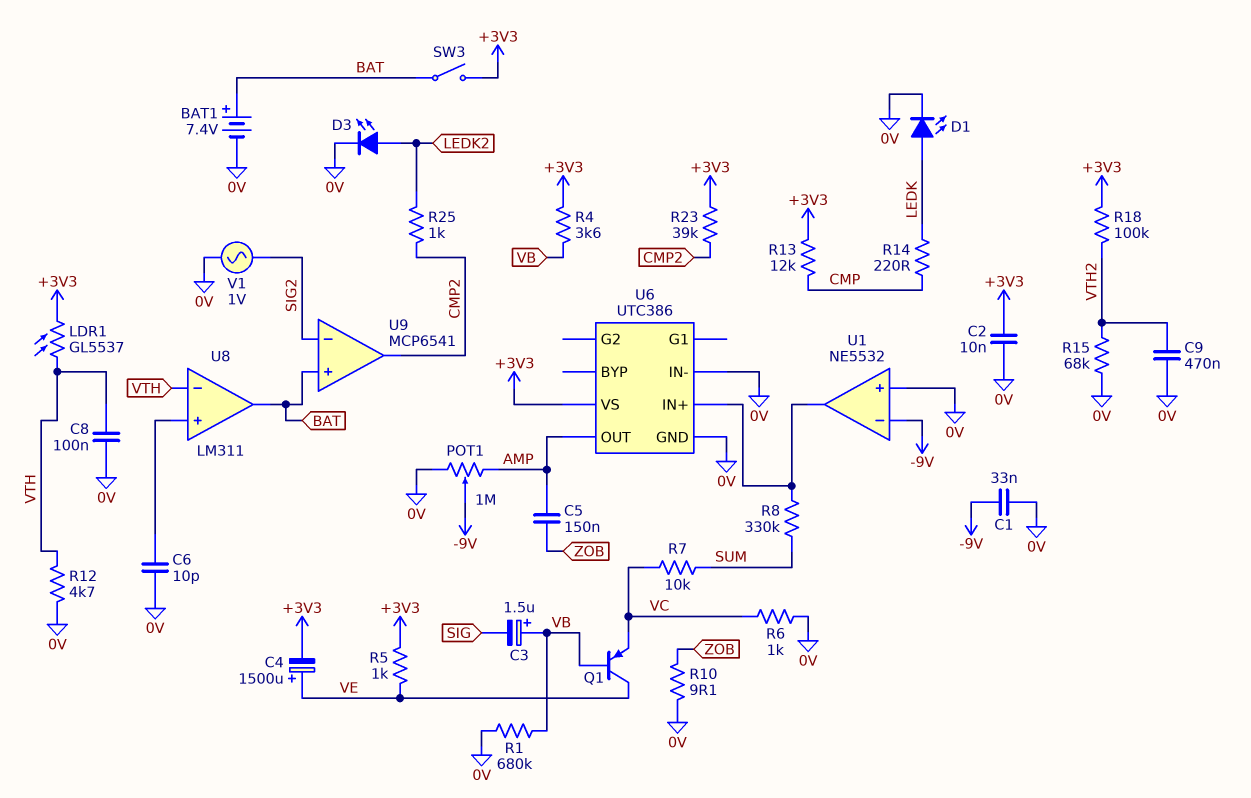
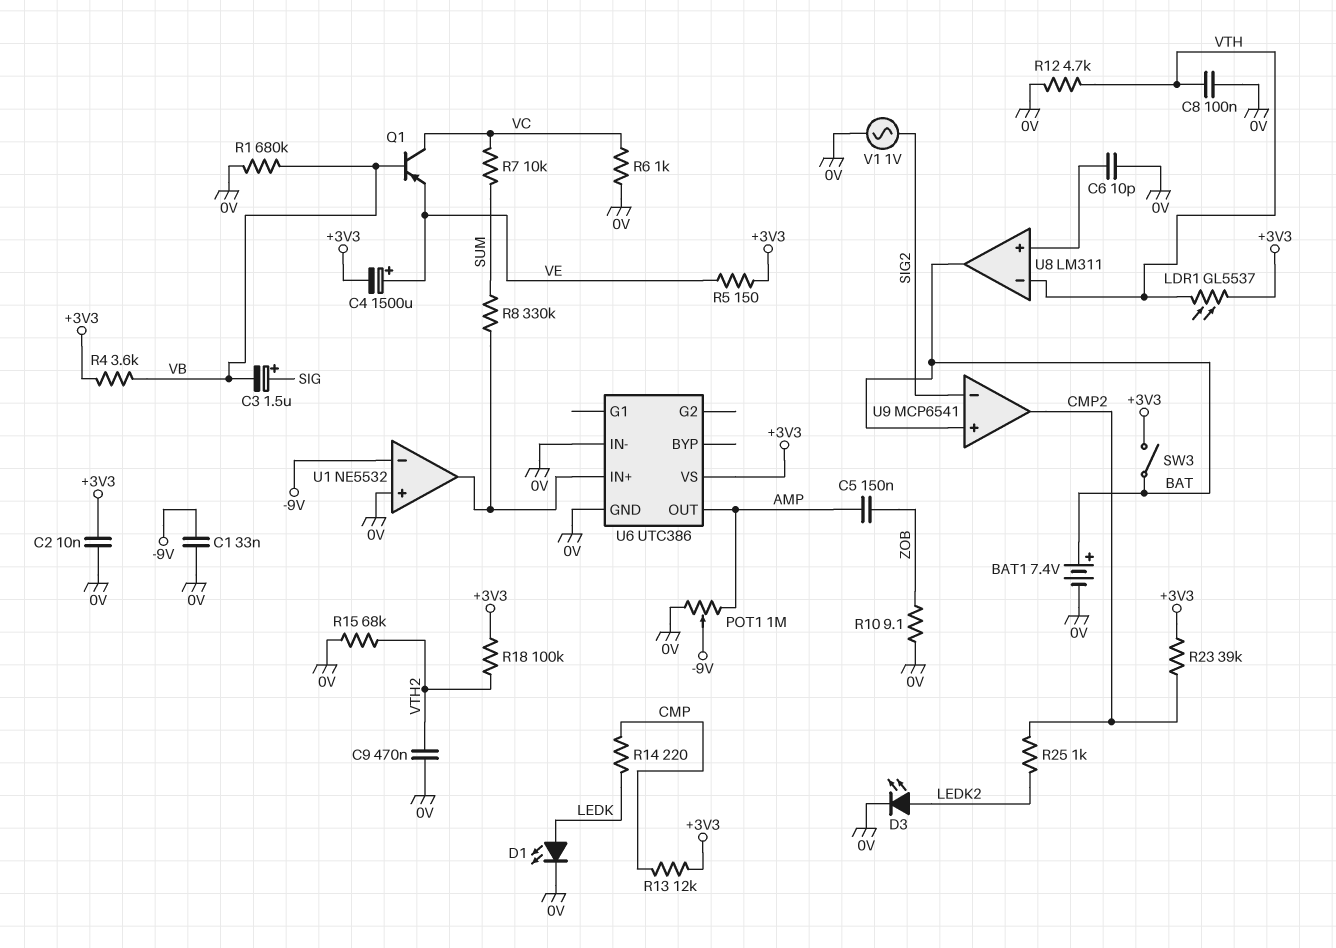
C3: 1.5uF (plus VB, minus SIG) -> 1.5uF (plus SIG, minus VB)
Q1: PNP (B VB, C VE, E VC) -> PNP (B VB, C VC, E VE)
R5: 1k (+3V3, VE) -> 150 (+3V3, VE)

